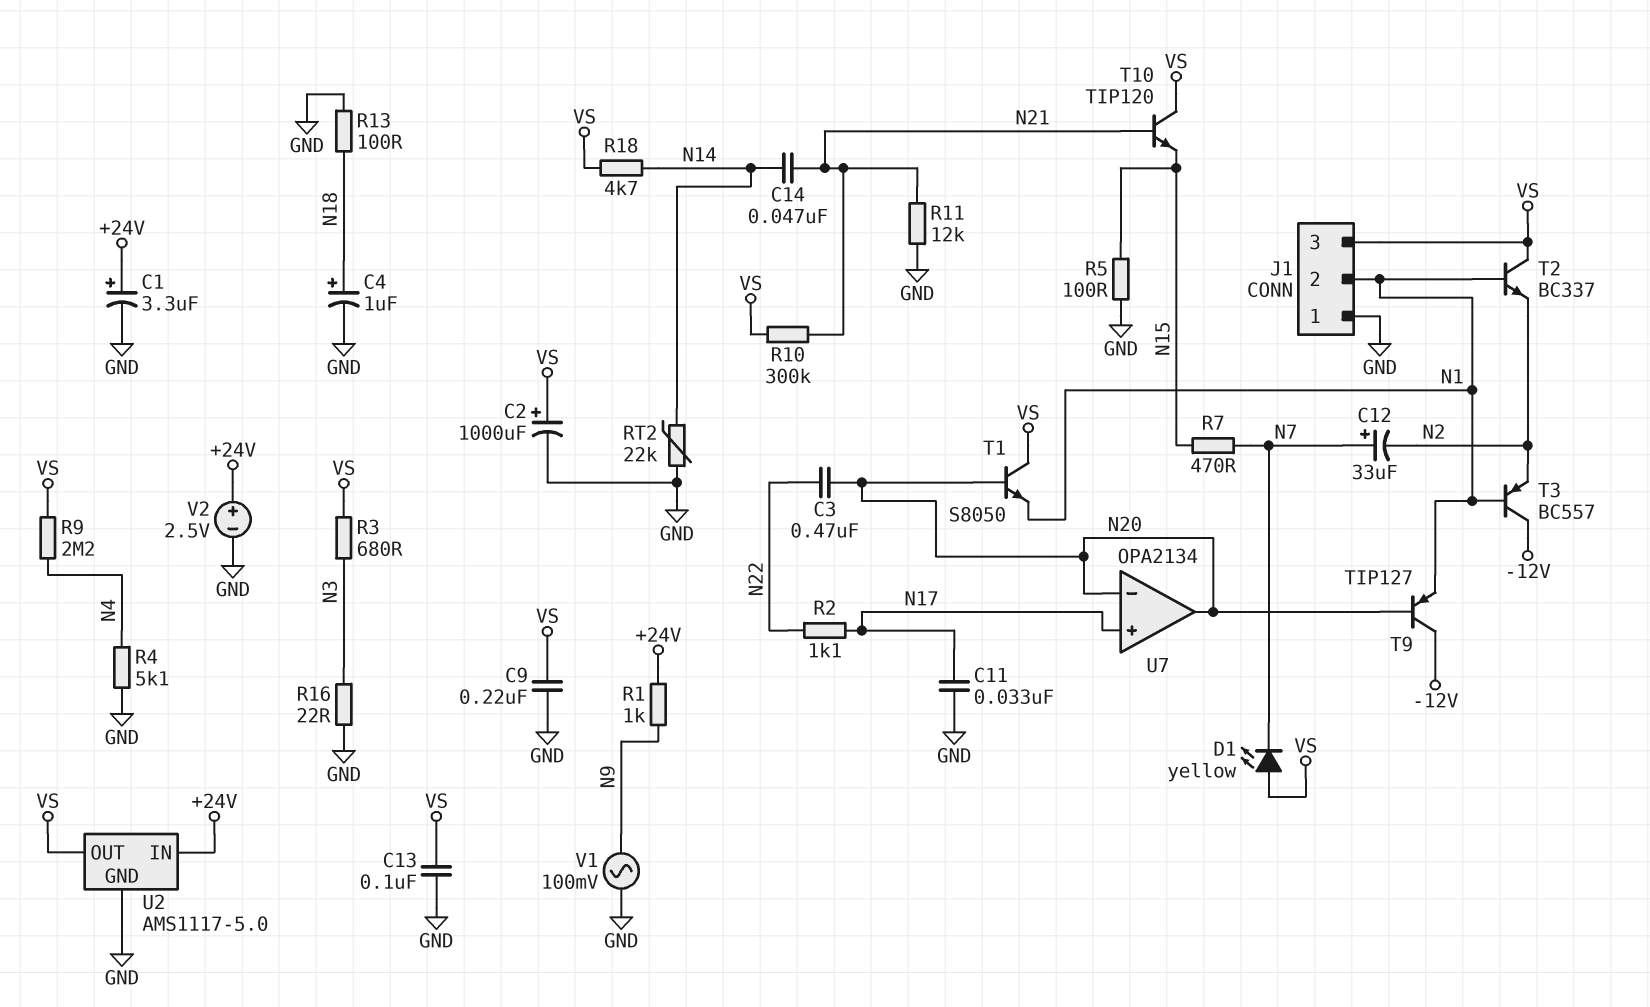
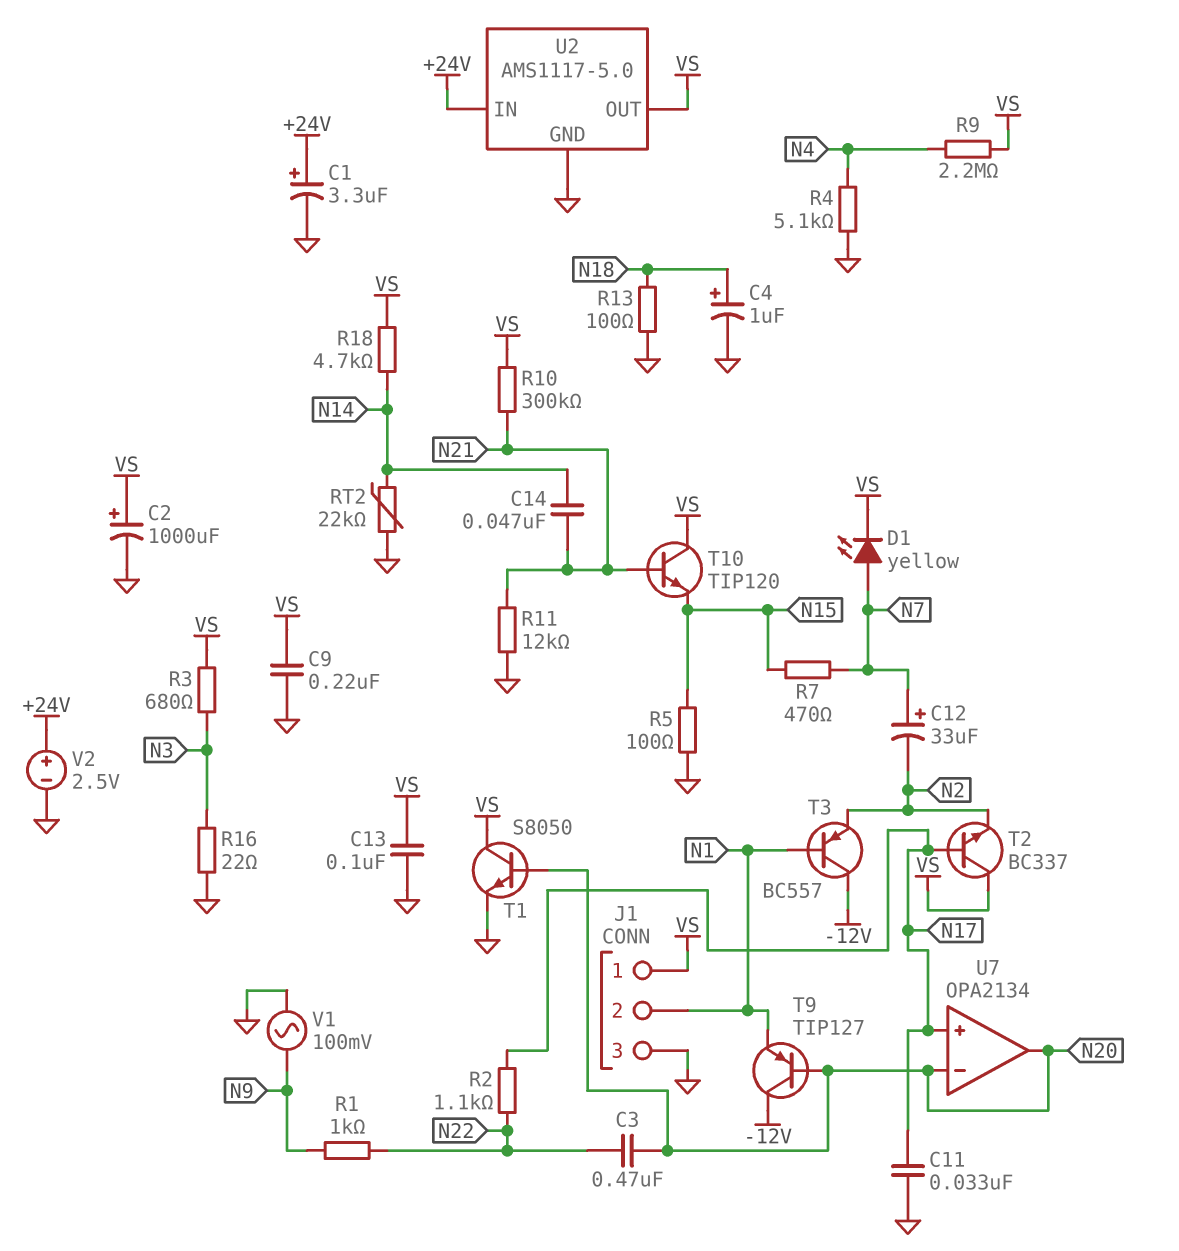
D1: LED yellow (A VS, K N7) -> LED yellow (A N7, K VS)
J1 pin 1: GND -> VS
J1 pin 3: VS -> GND
R1: 1k (+24V, N9) -> 1k (N9, N22)
T1: NPN S8050 (B N20, C VS, E N1) -> NPN S8050 (B N20, C VS, E GND)
T2: NPN BC337 (B N1, C VS, E N2) -> NPN BC337 (B N17, C VS, E N2)

